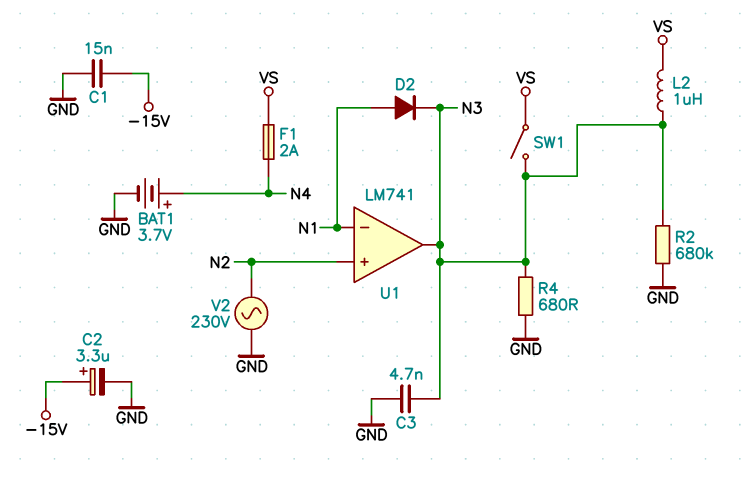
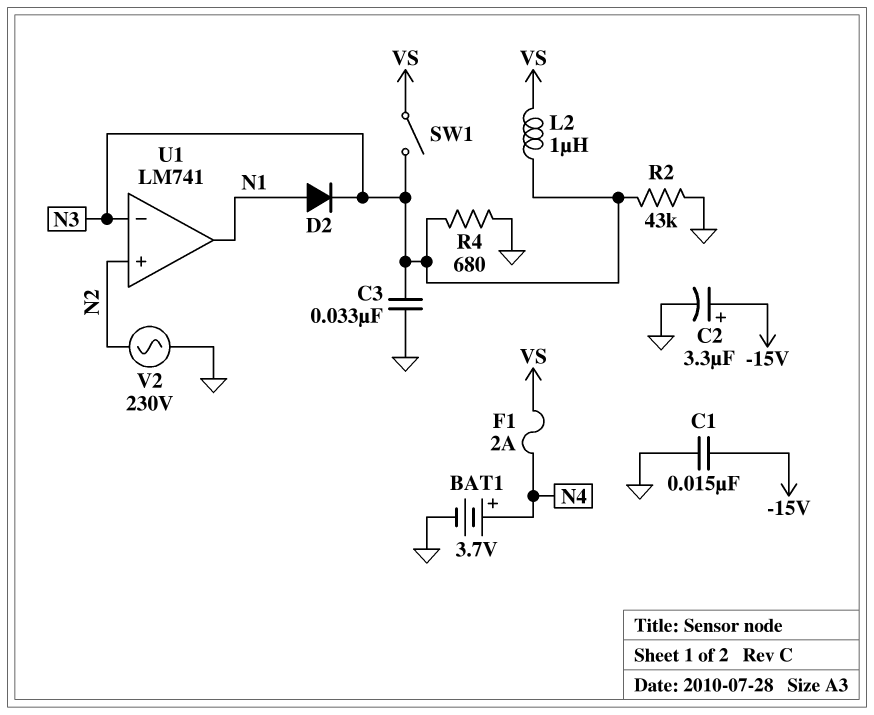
C3: 4.7nF (GND, N3) -> 33nF (GND, N3)
R2: 680k (GND, N3) -> 43k (GND, N3)
U1 pin in-: N1 -> N3
U1 pin out: N3 -> N1

